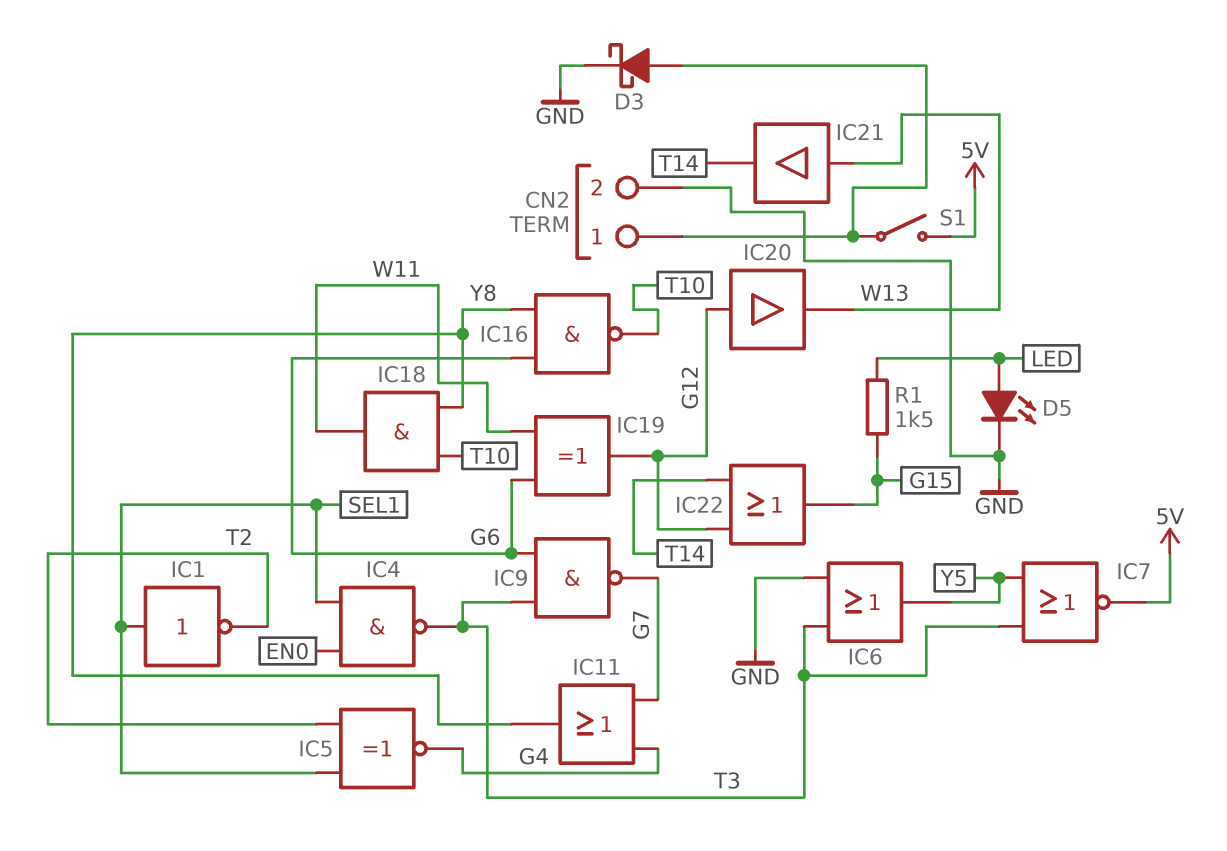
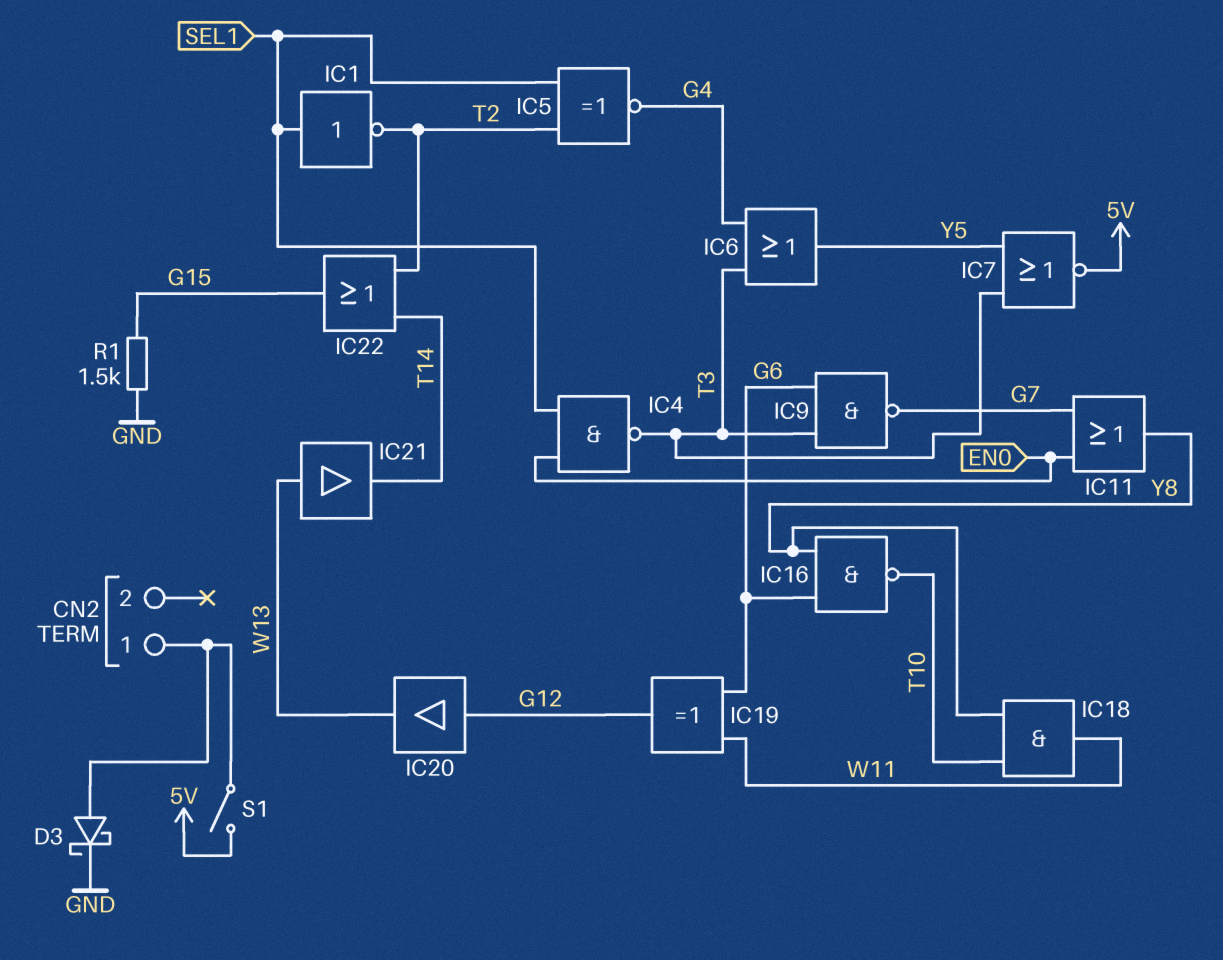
CN2 pin 2: GND -> none
D5: LED (A LED, K GND) -> none
IC6: OR (in GND, in T3, out Y5) -> OR (in G4, in T3, out Y5)
IC11: OR (in G4, in G7, out Y8) -> OR (in EN0, in G7, out Y8)
IC22: OR (in G12, in T14, out G15) -> OR (in T2, in T14, out G15)
R1: 1.5k (G15, LED) -> 1.5k (G15, GND)

